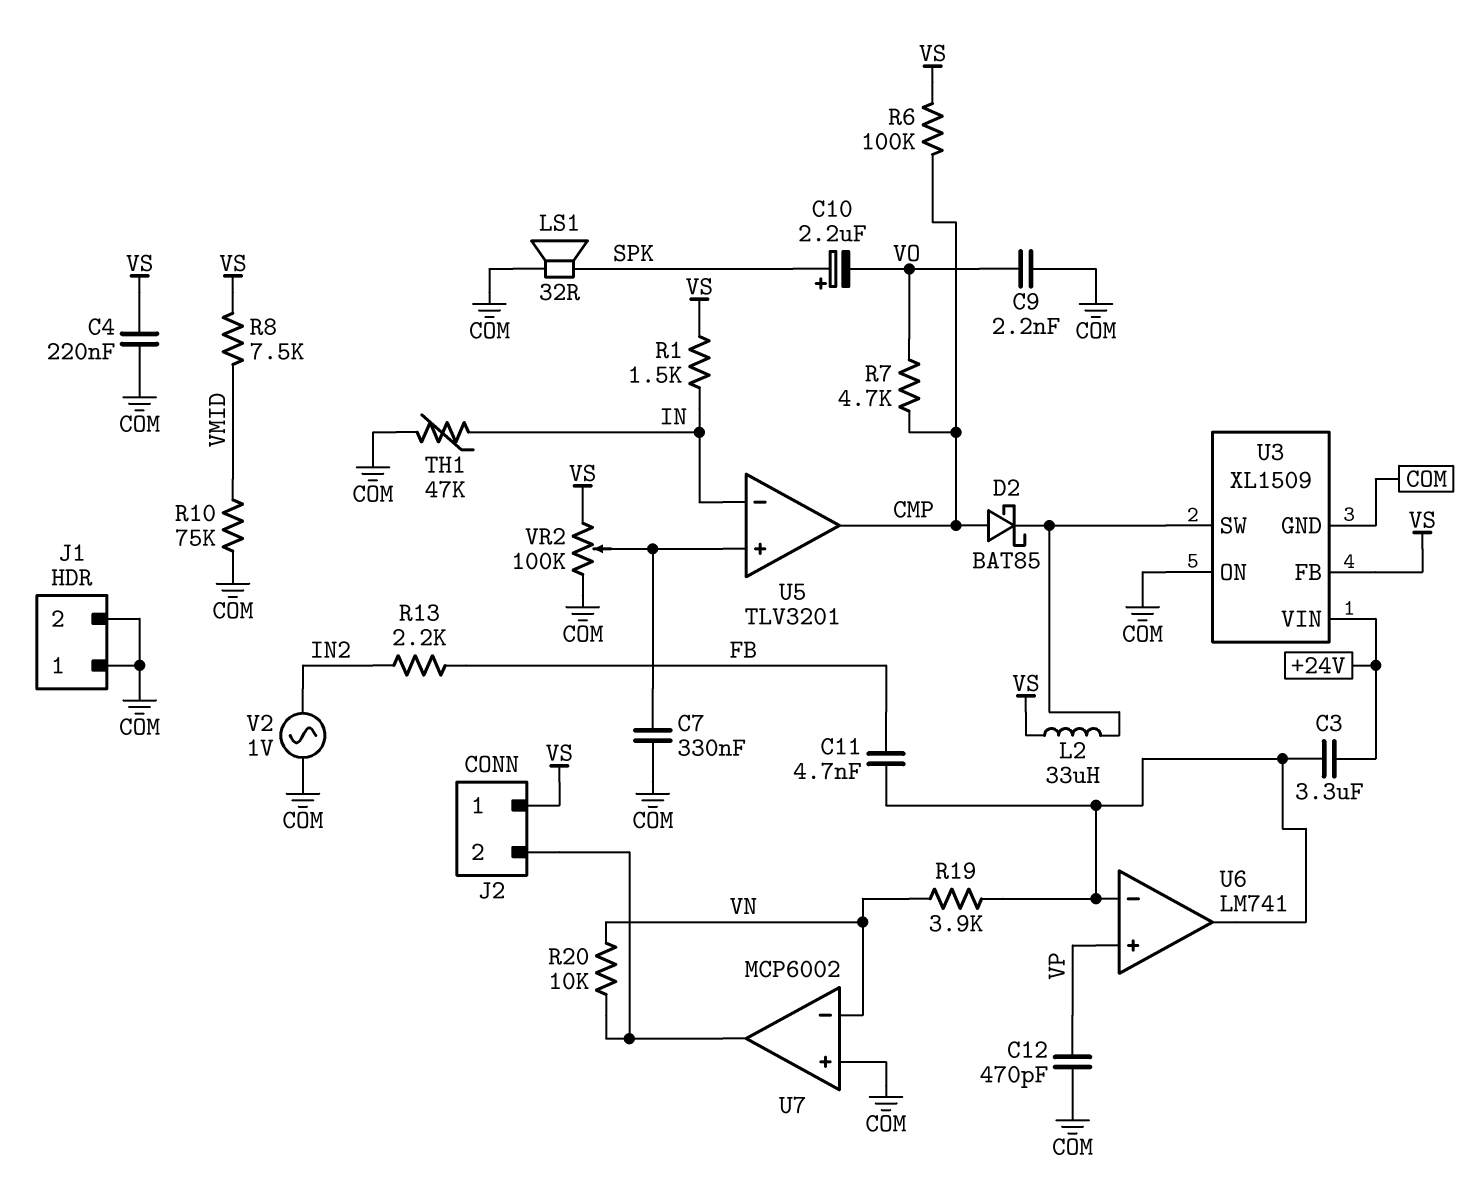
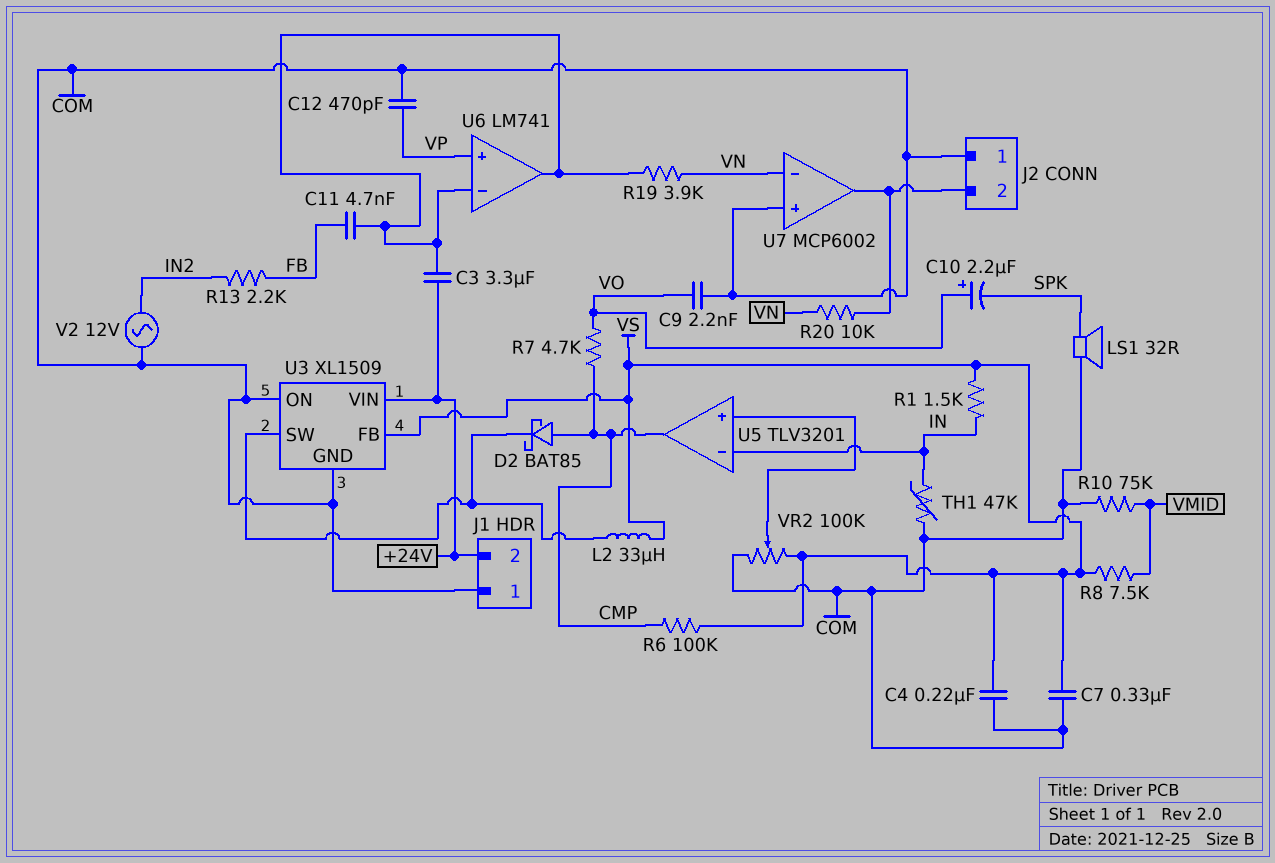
C7: 330nF (COM, U5/in+) -> 330nF (COM, VS)
C10: 2.2uF (plus SPK, minus VO) -> 2.2uF (plus VO, minus SPK)
J1 pin 2: COM -> +24V
J2 pin 1: VS -> COM
V2: AC 1V (COM, IN2) -> AC 12V (COM, IN2)

